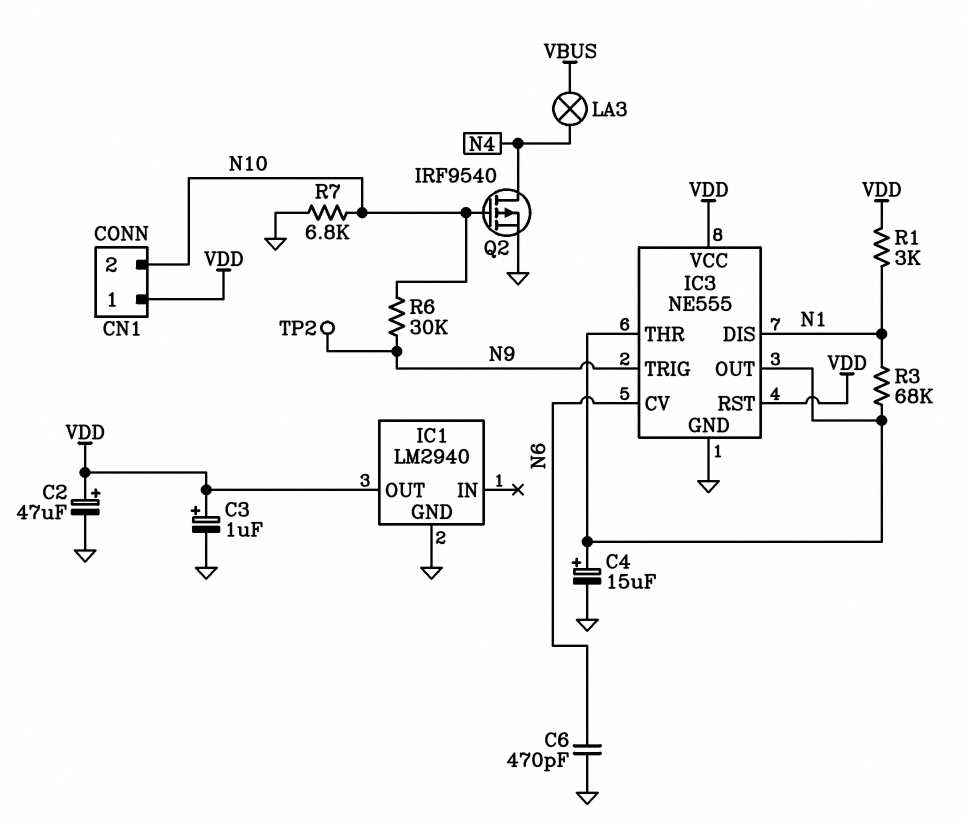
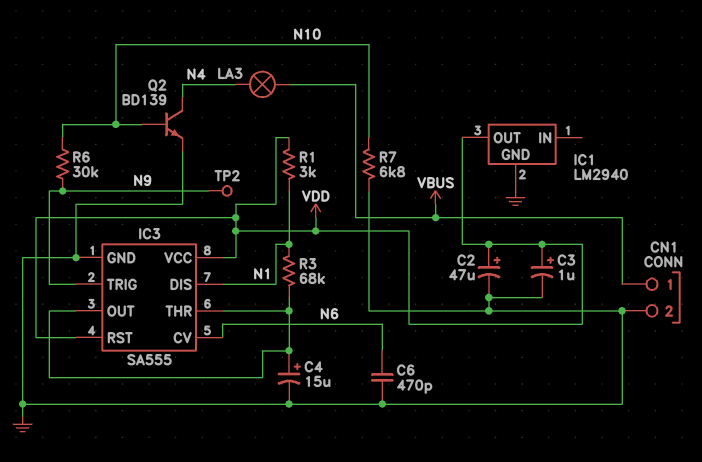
CN1 pin 1: VDD -> VBUS
CN1 pin 2: N10 -> GND
IC3: NE555 -> SA555
Q2: PMOS IRF9540 (G N10, D N4, S GND) -> NPN BD139 (B N10, C N4, E GND)

